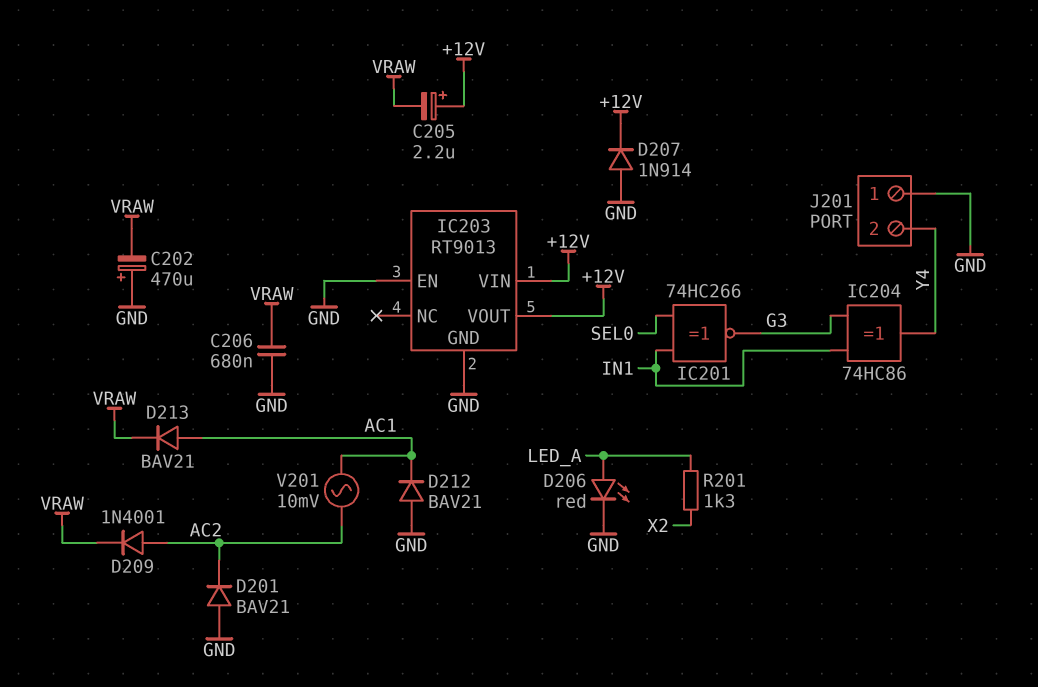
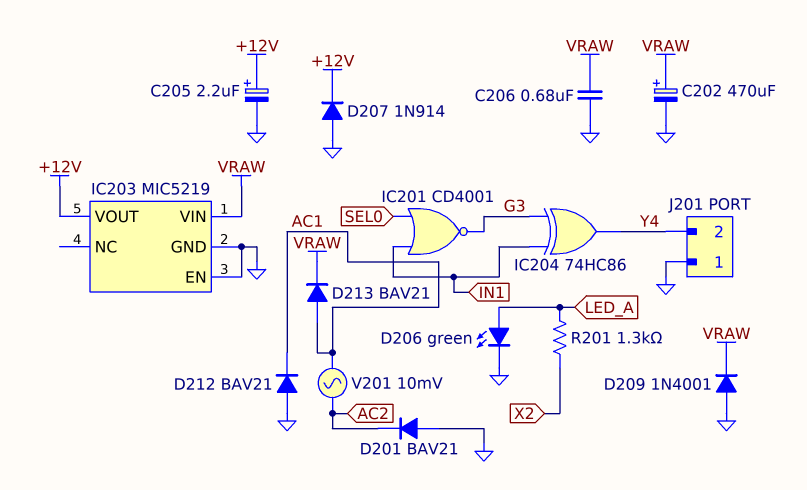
C202: 470uF (plus GND, minus VRAW) -> 470uF (plus VRAW, minus GND)
C205: 2.2uF (plus +12V, minus VRAW) -> 2.2uF (plus +12V, minus GND)
D206: LED red (A LED_A, K GND) -> LED green (A LED_A, K GND)
D209: diode 1N4001 (A AC2, K VRAW) -> diode 1N4001 (A GND, K VRAW)
IC201: XNOR 74HC266 (in IN1, in SEL0, out G3) -> NOR CD4001 (in IN1, in SEL0, out G3)
IC203: RT9013 -> MIC5219
IC203 pin VIN: +12V -> VRAW

